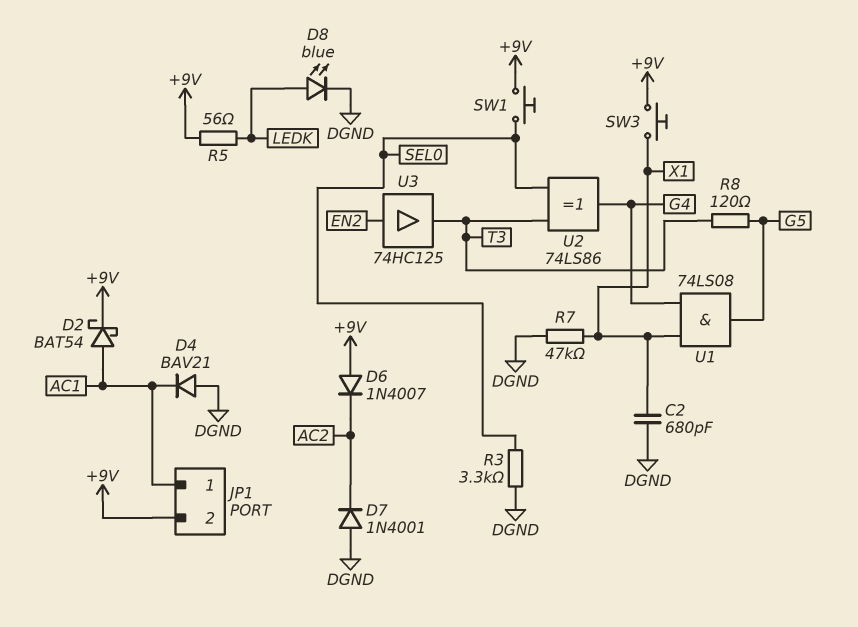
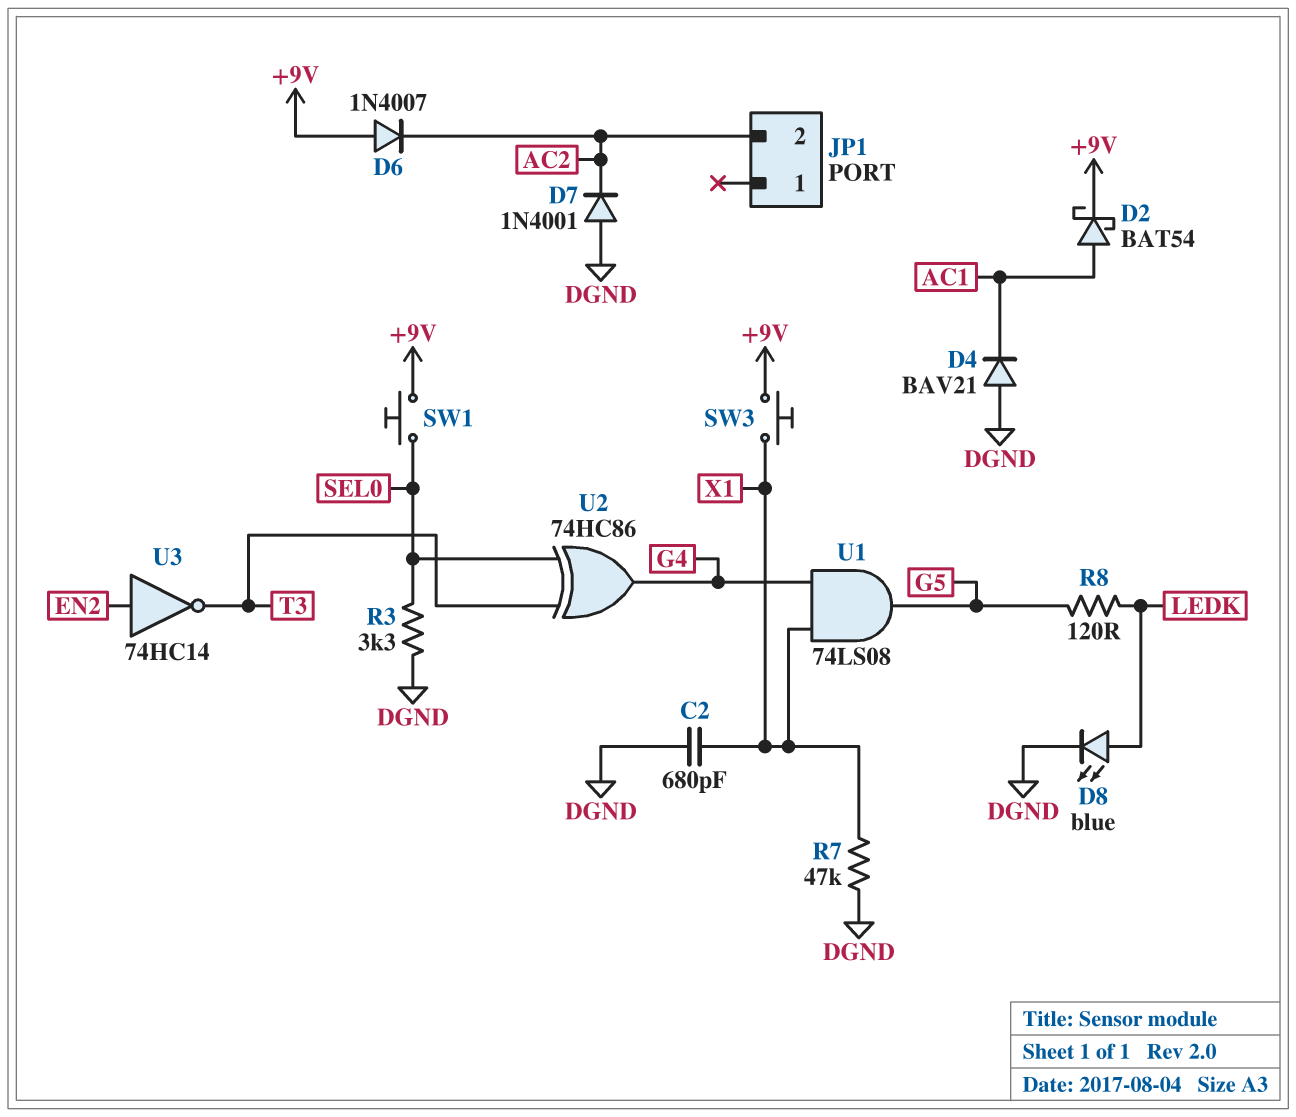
JP1 pin 1: AC1 -> none
JP1 pin 2: +9V -> AC2
R5: 56 (+9V, LEDK) -> none
R8: 120 (G5, T3) -> 120 (G5, LEDK)
U2: XOR 74LS86 (in SEL0, in T3, out G4) -> XOR 74HC86 (in SEL0, in T3, out G4)
U3: buffer 74HC125 (in EN2, out T3) -> NOT 74HC14 (in EN2, out T3)

